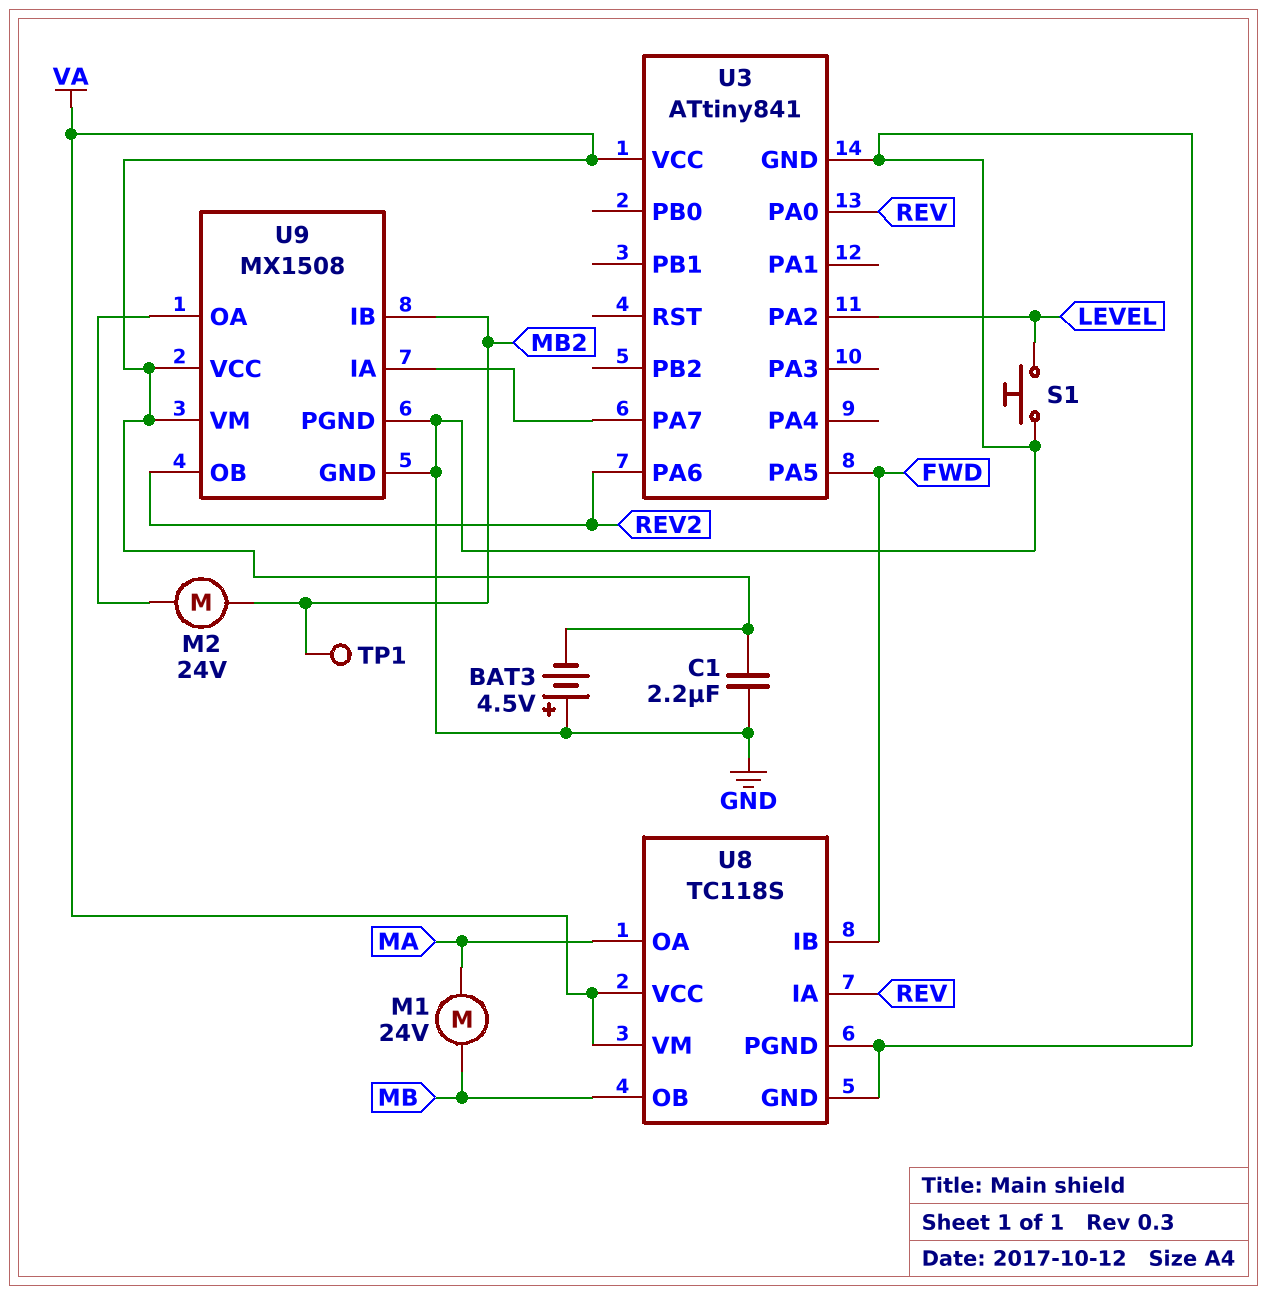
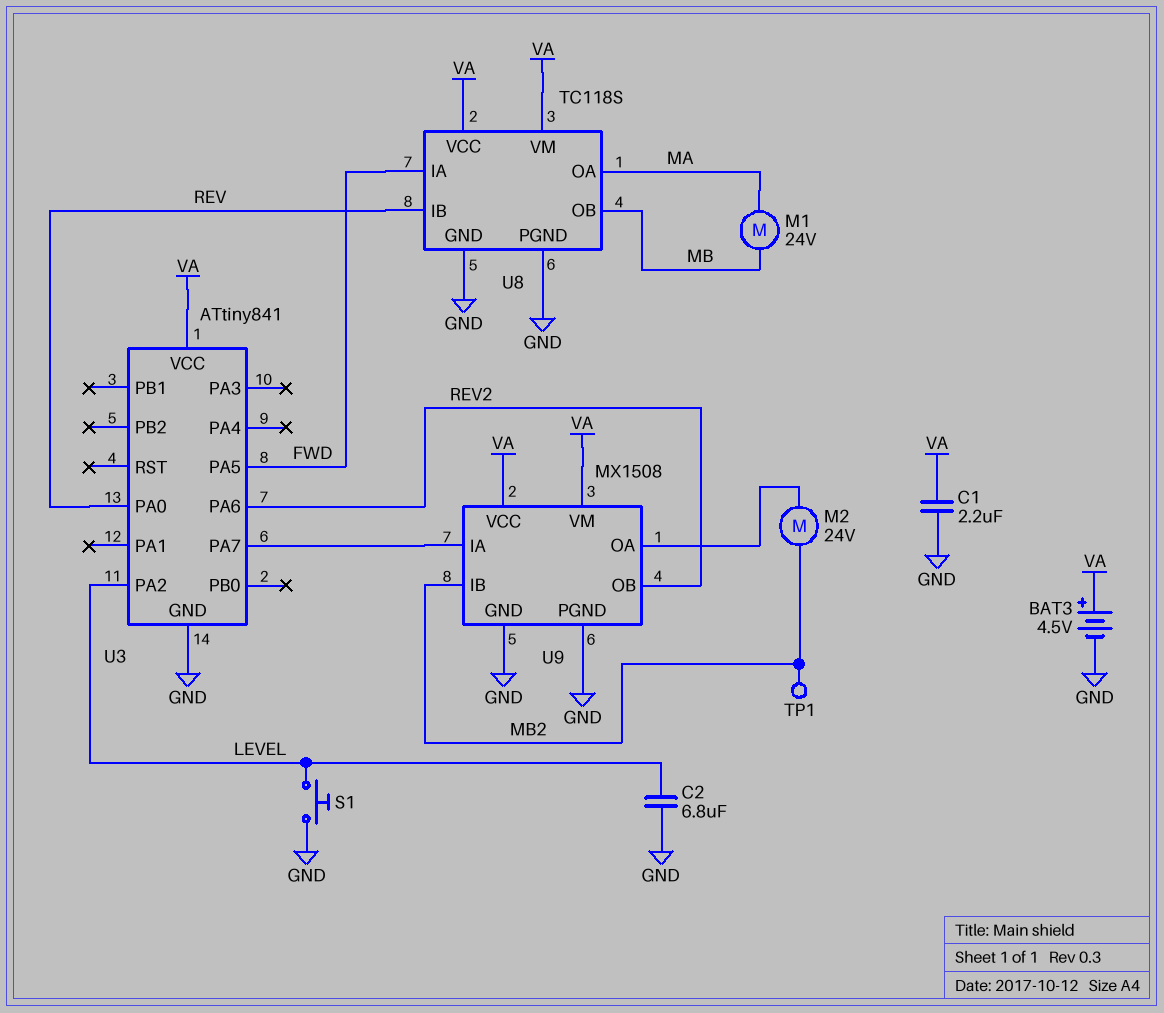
BAT3: 4.5V (plus GND, minus VA) -> 4.5V (plus VA, minus GND)
C2: none -> 6.8uF (GND, LEVEL)
U8 pin IA: REV -> FWD
U8 pin IB: FWD -> REV

